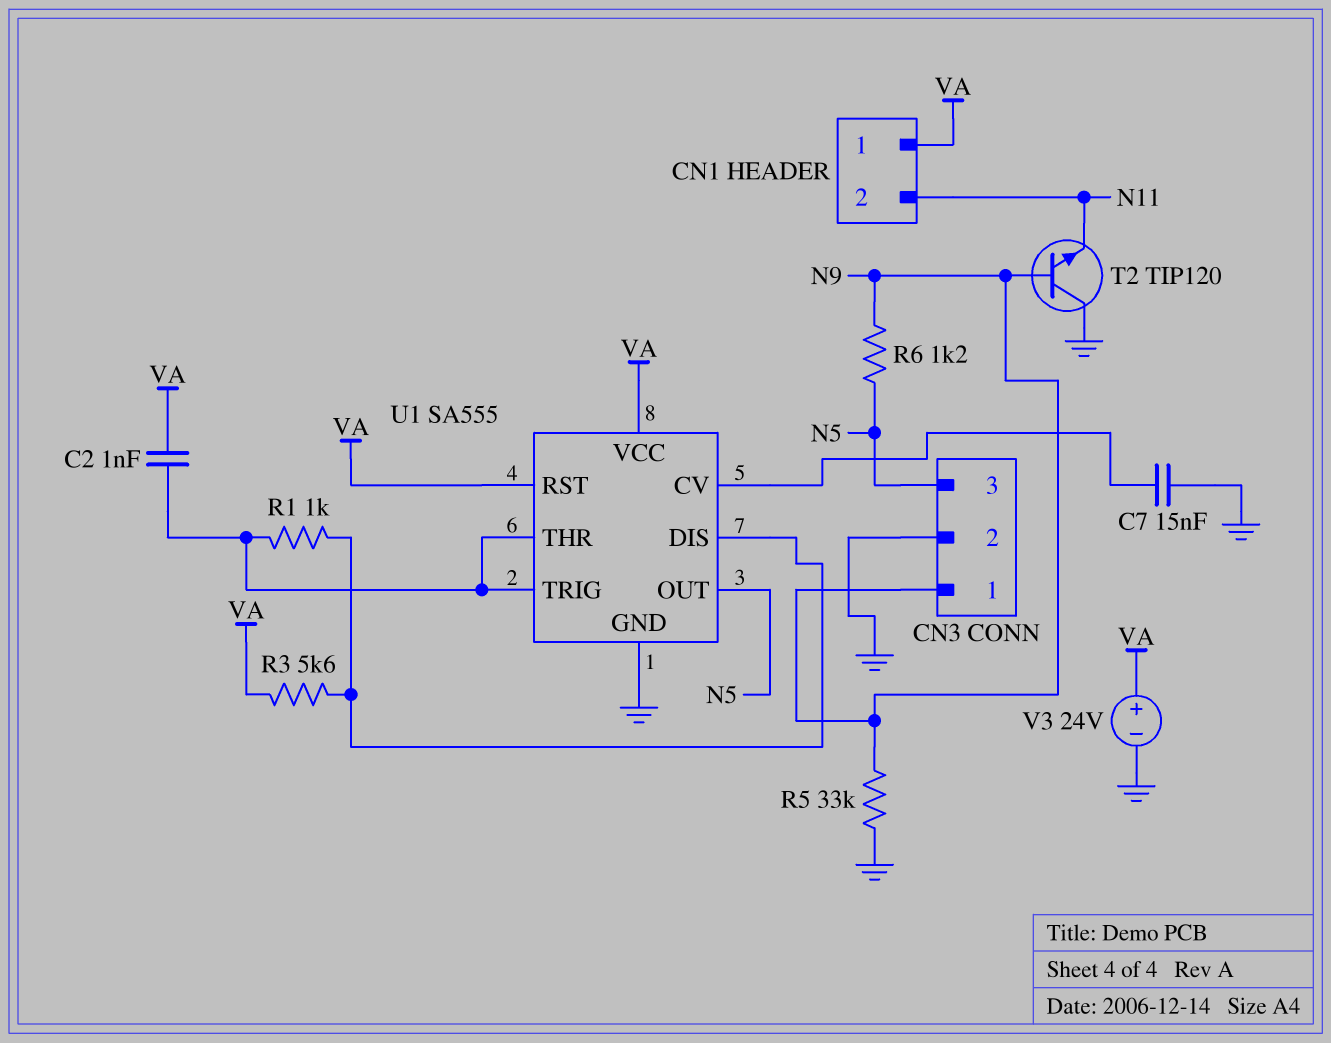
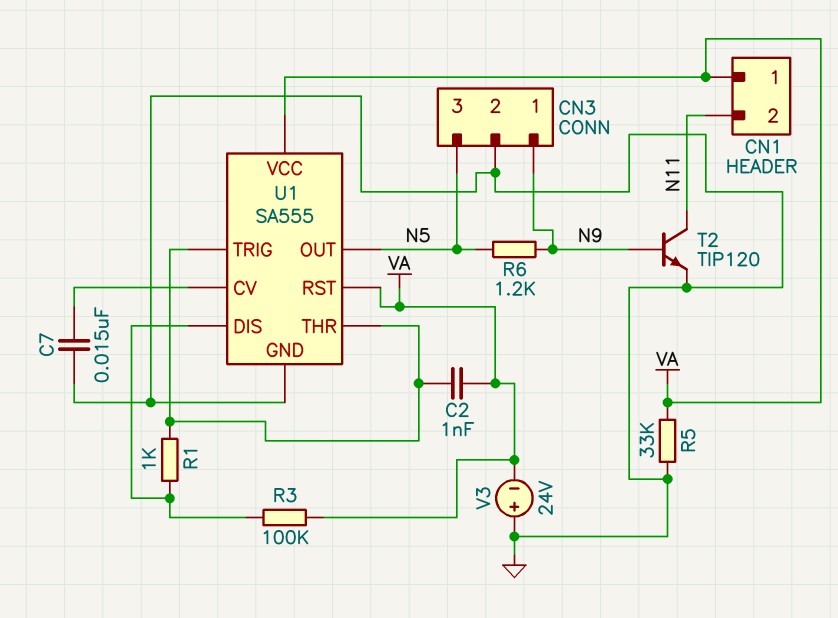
R3: 5.6k (U1/DIS, VA) -> 100k (U1/DIS, VA)
R5: 33k (GND, N9) -> 33k (GND, VA)
T2: NPN TIP120 (B N9, C GND, E N11) -> NPN TIP120 (B N9, C N11, E GND)
V3: 24V (plus VA, minus GND) -> 24V (plus GND, minus VA)

